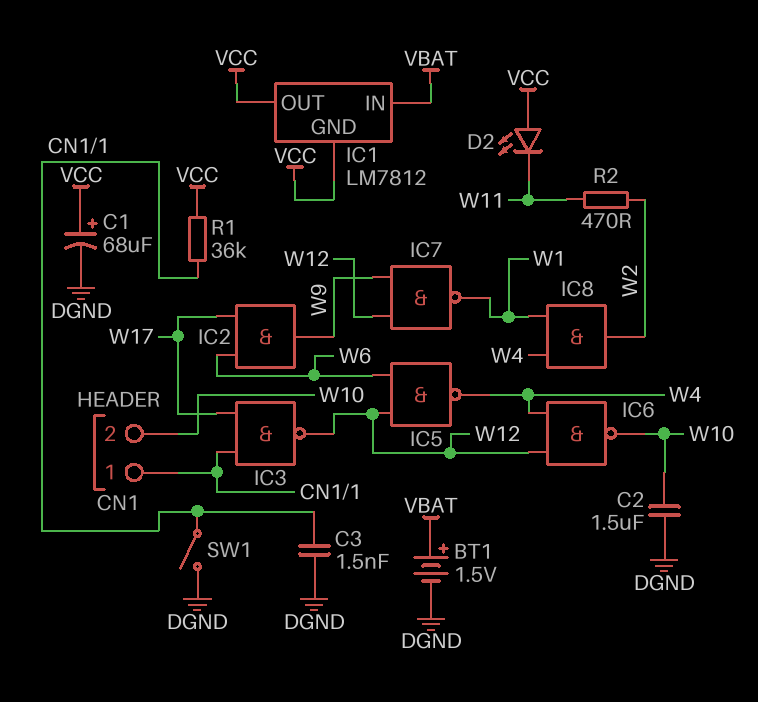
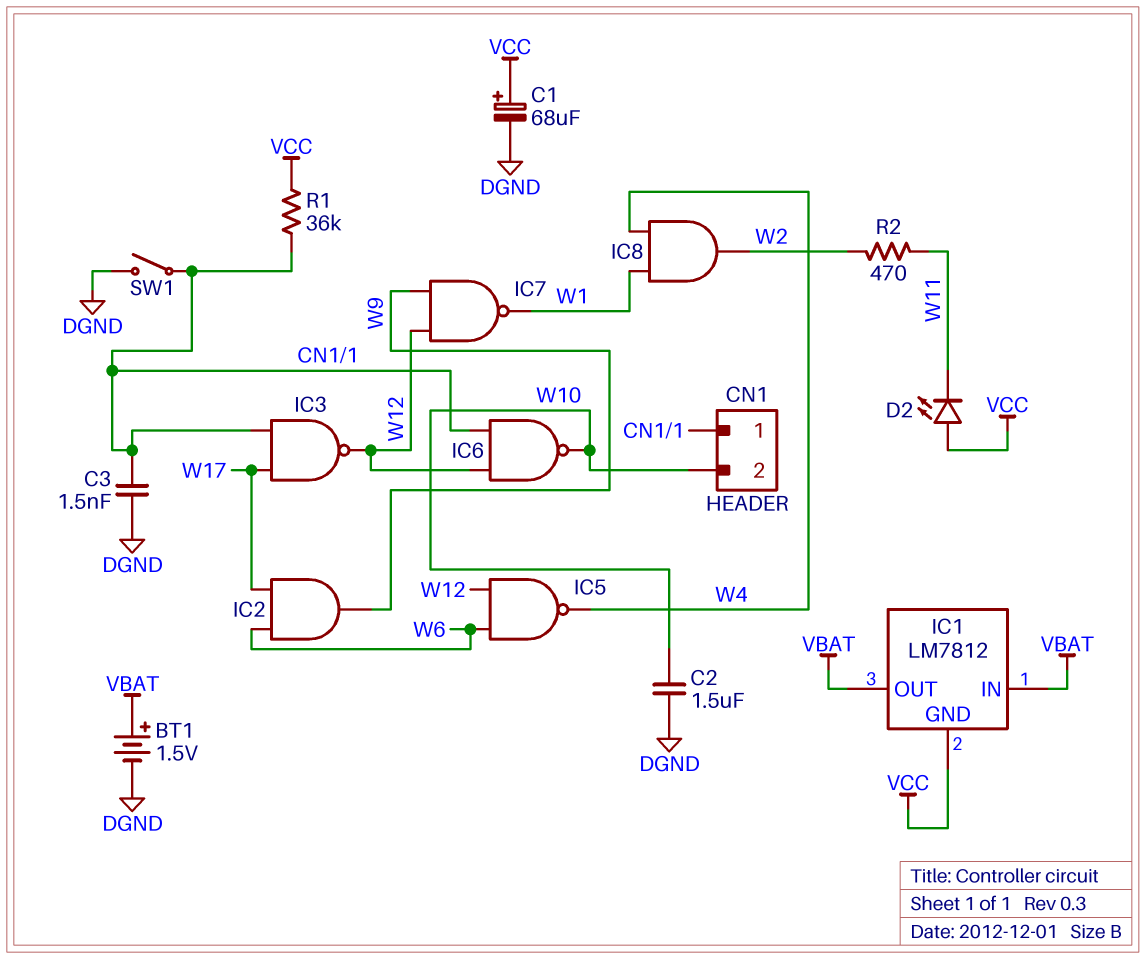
IC1 pin OUT: VCC -> VBAT
IC6: NAND (in W4, in W12, out W10) -> NAND (in CN1/1, in W12, out W10)

